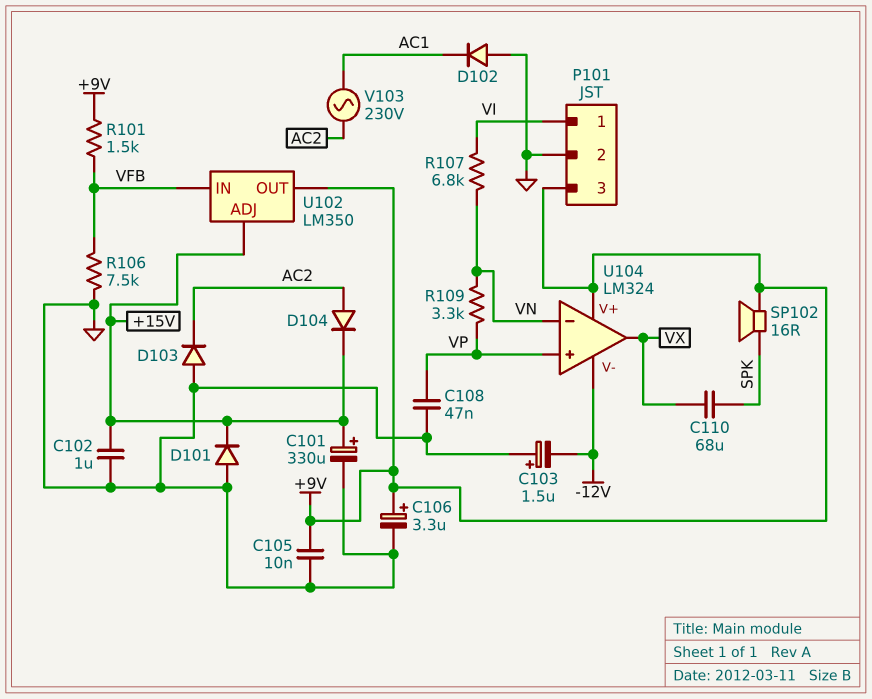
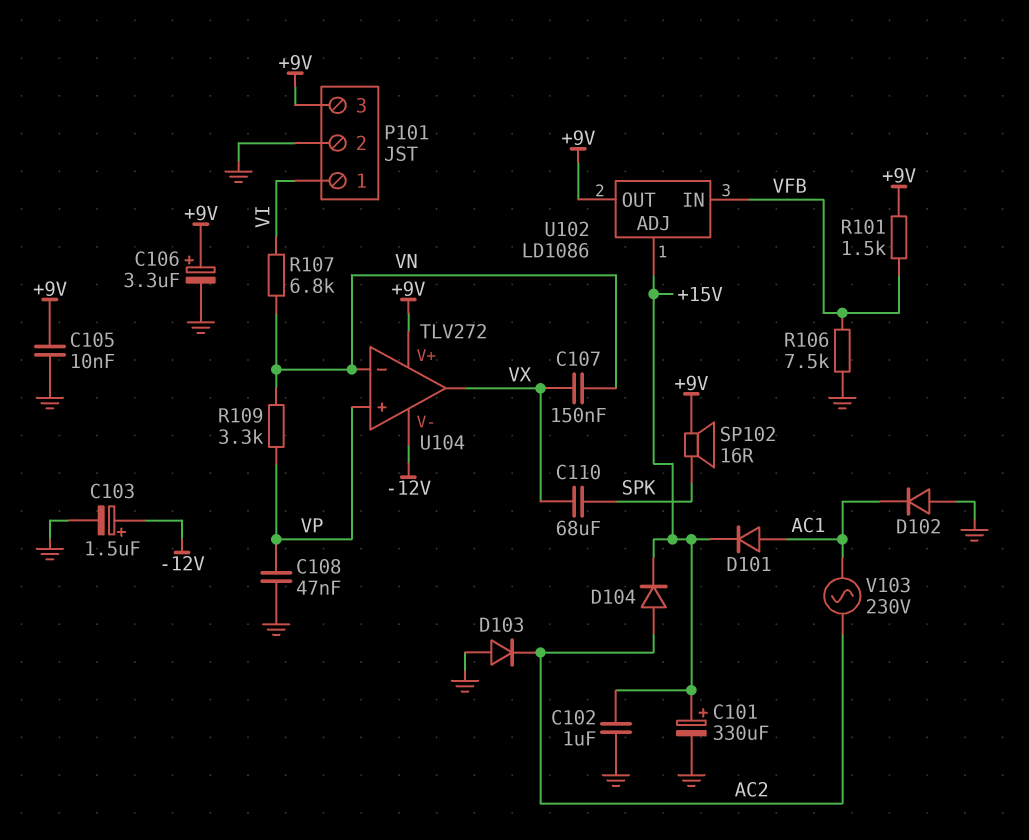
C103: 1.5uF (plus GND, minus -12V) -> 1.5uF (plus -12V, minus GND)
C107: none -> 150nF (VN, VX)
D101: diode (A GND, K +15V) -> diode (A AC1, K +15V)
U102: LM350 -> LD1086
U104: LM324 -> TLV272

